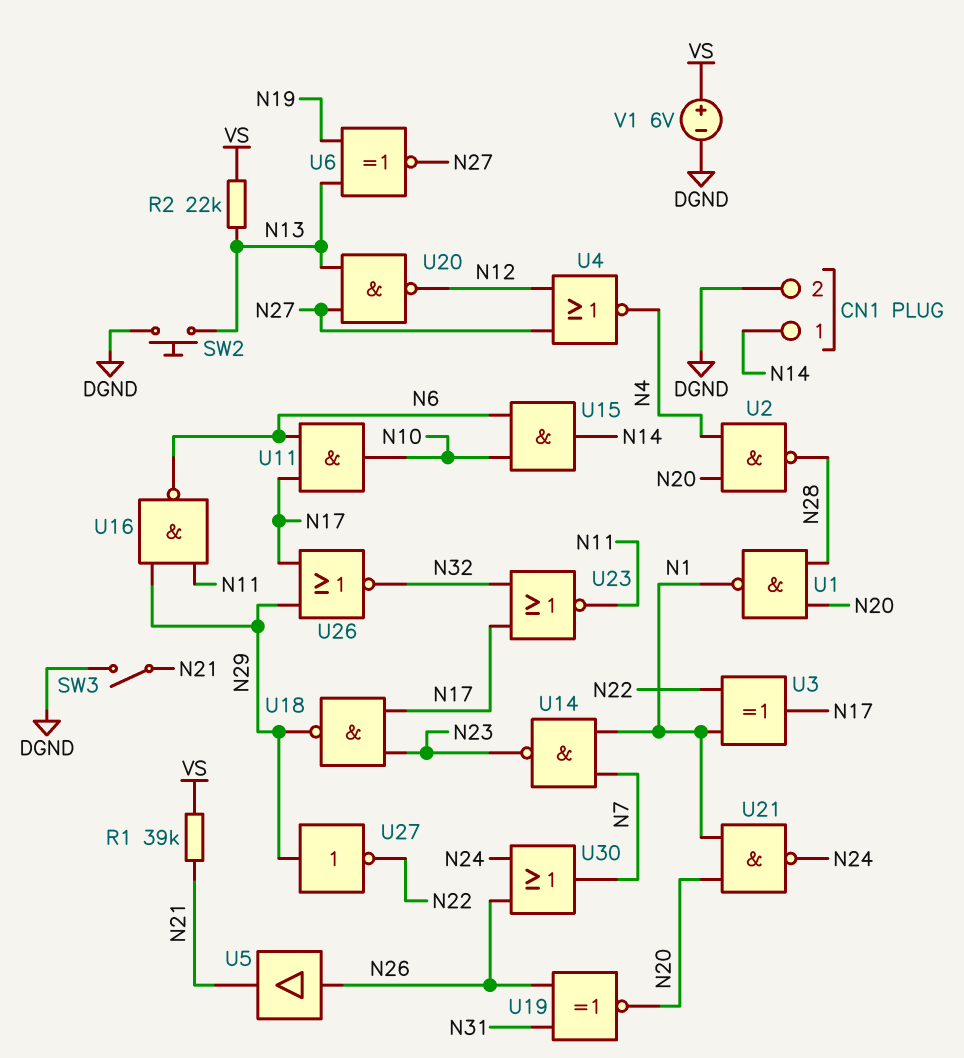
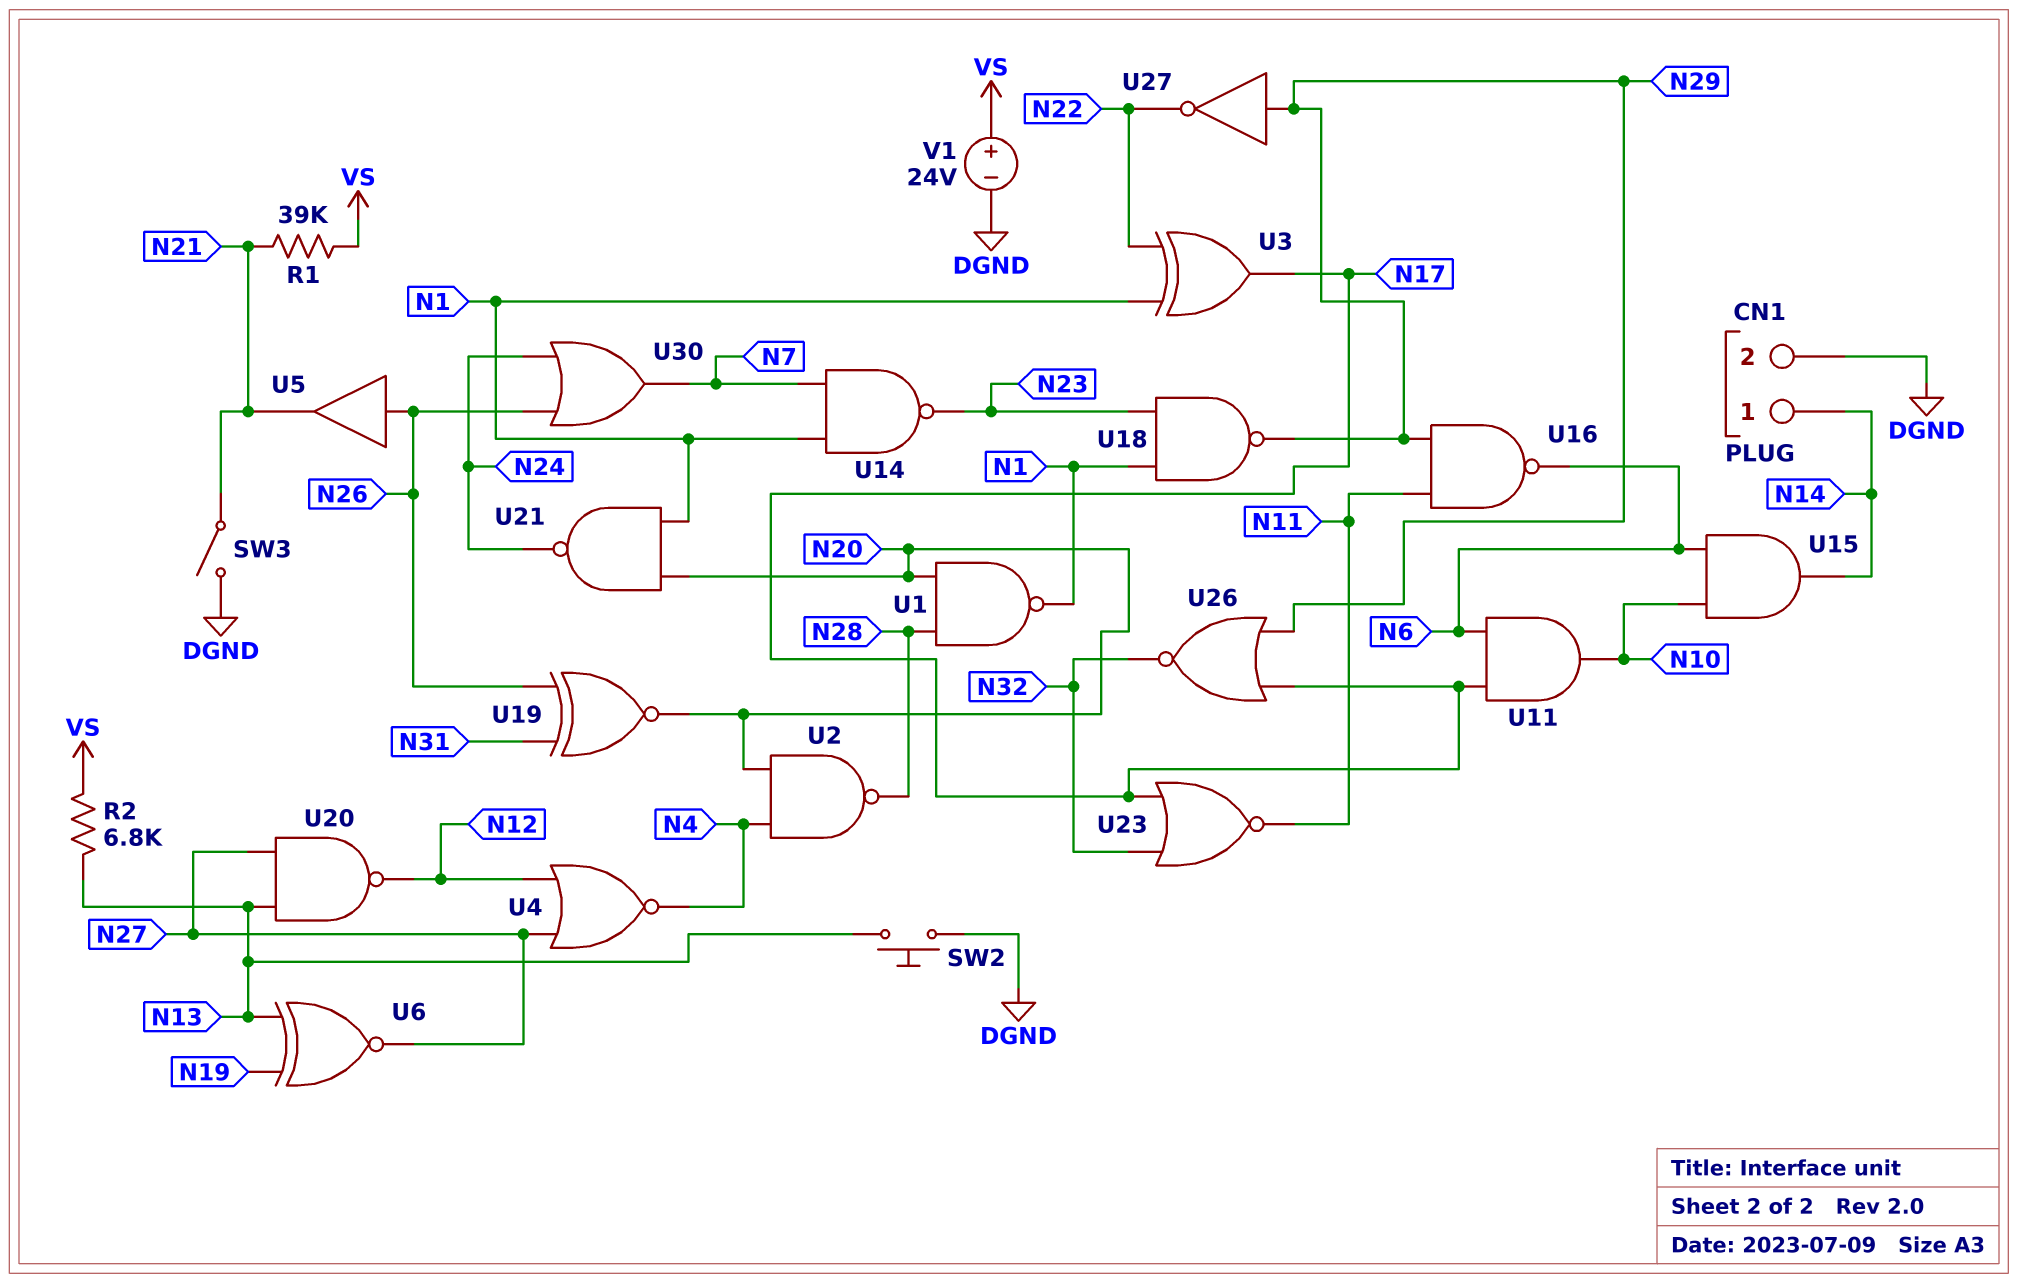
R2: 22k (N13, VS) -> 6.8k (N13, VS)
U18: NAND (in N17, in N23, out N29) -> NAND (in N1, in N23, out N29)
V1: 6V (plus VS, minus DGND) -> 24V (plus VS, minus DGND)

